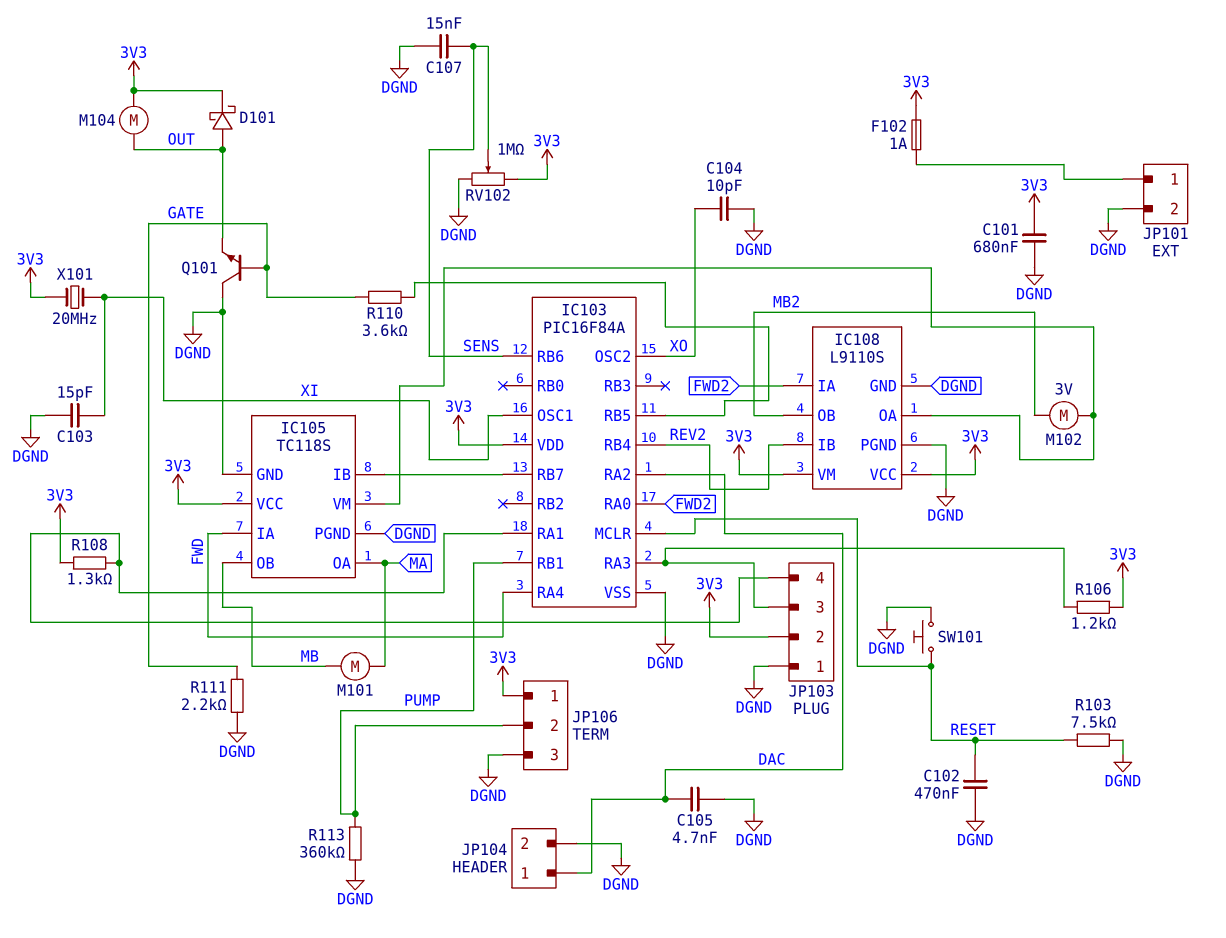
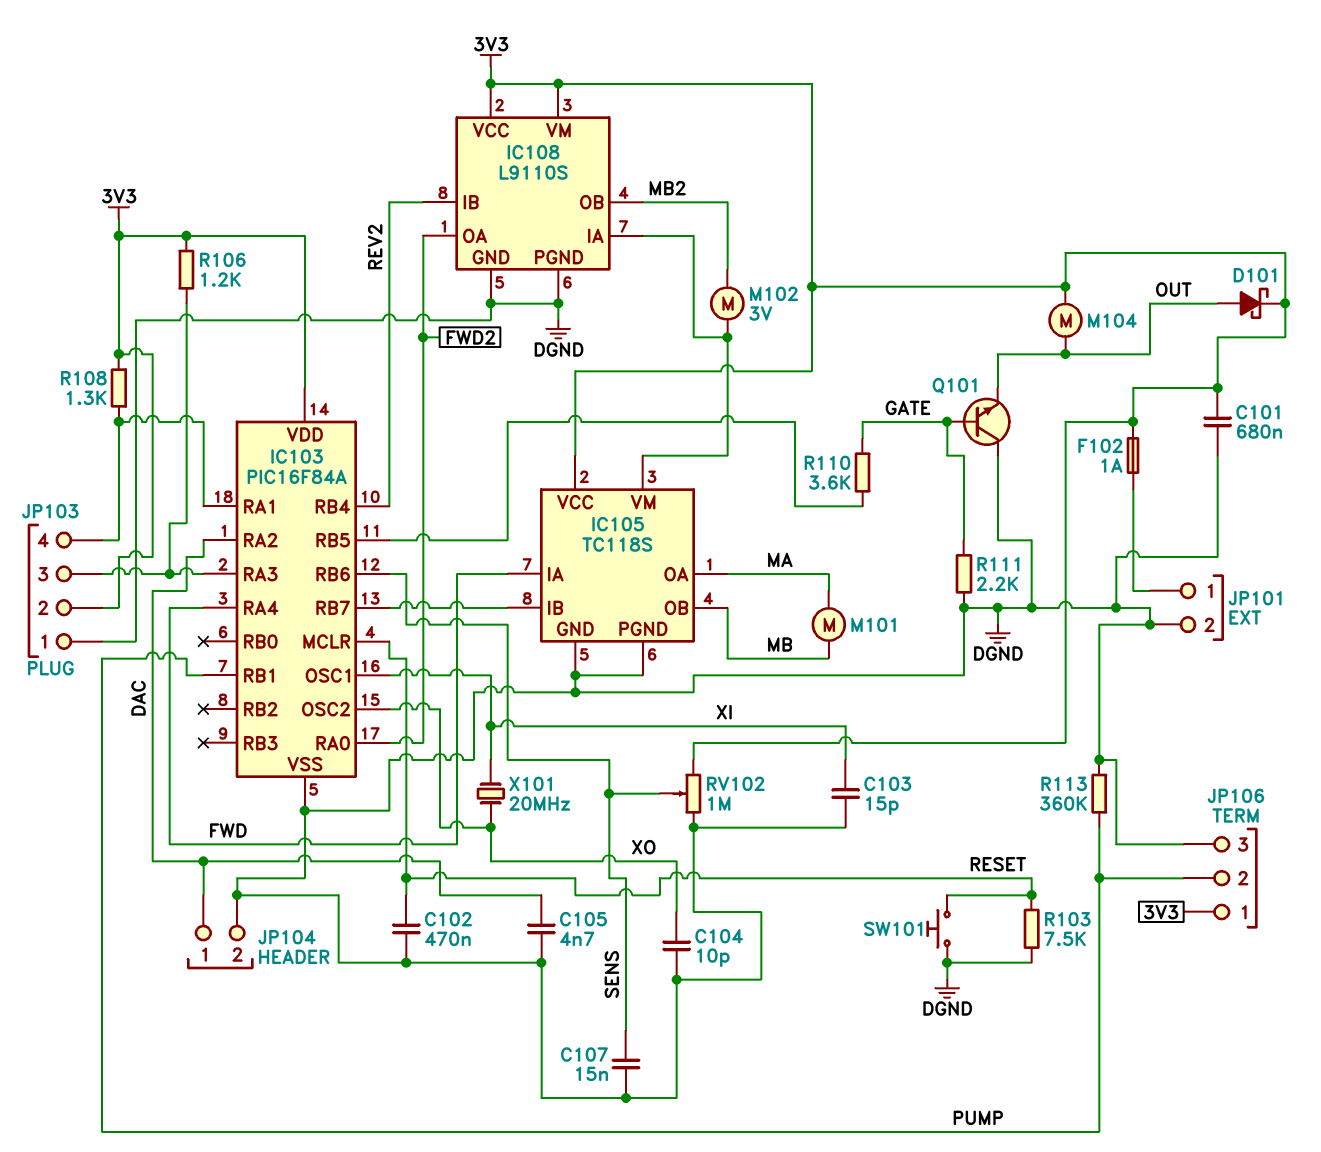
IC108 pin IA: FWD2 -> IC105/VM
IC108 pin OA: IC105/VM -> FWD2
X101: 20MHz (3V3, XI) -> 20MHz (XI, XO)

